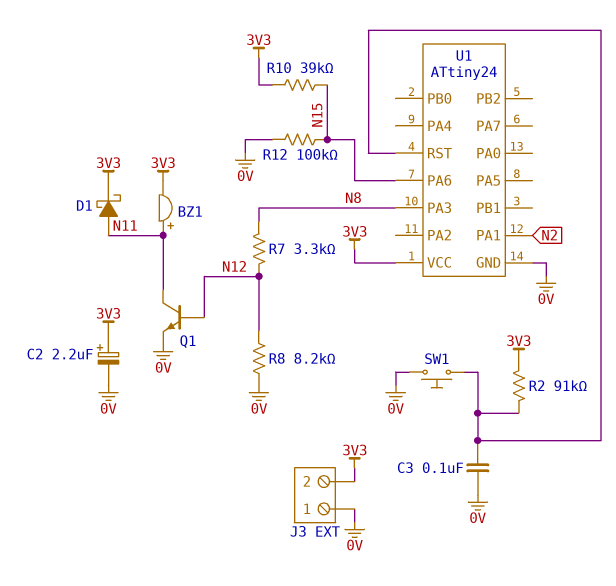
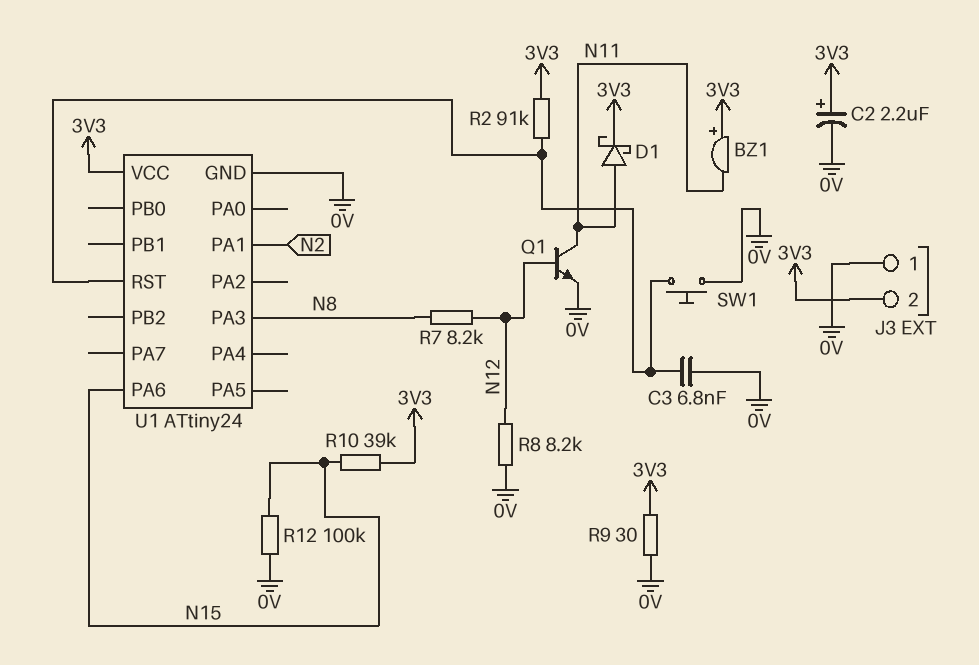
BZ1: buzzer (plus N11, minus 3V3) -> buzzer (plus 3V3, minus N11)
C3: 100nF (0V, U1/RST) -> 6.8nF (0V, U1/RST)
R7: 3.3k (N8, N12) -> 8.2k (N8, N12)
R9: none -> 30 (0V, 3V3)

